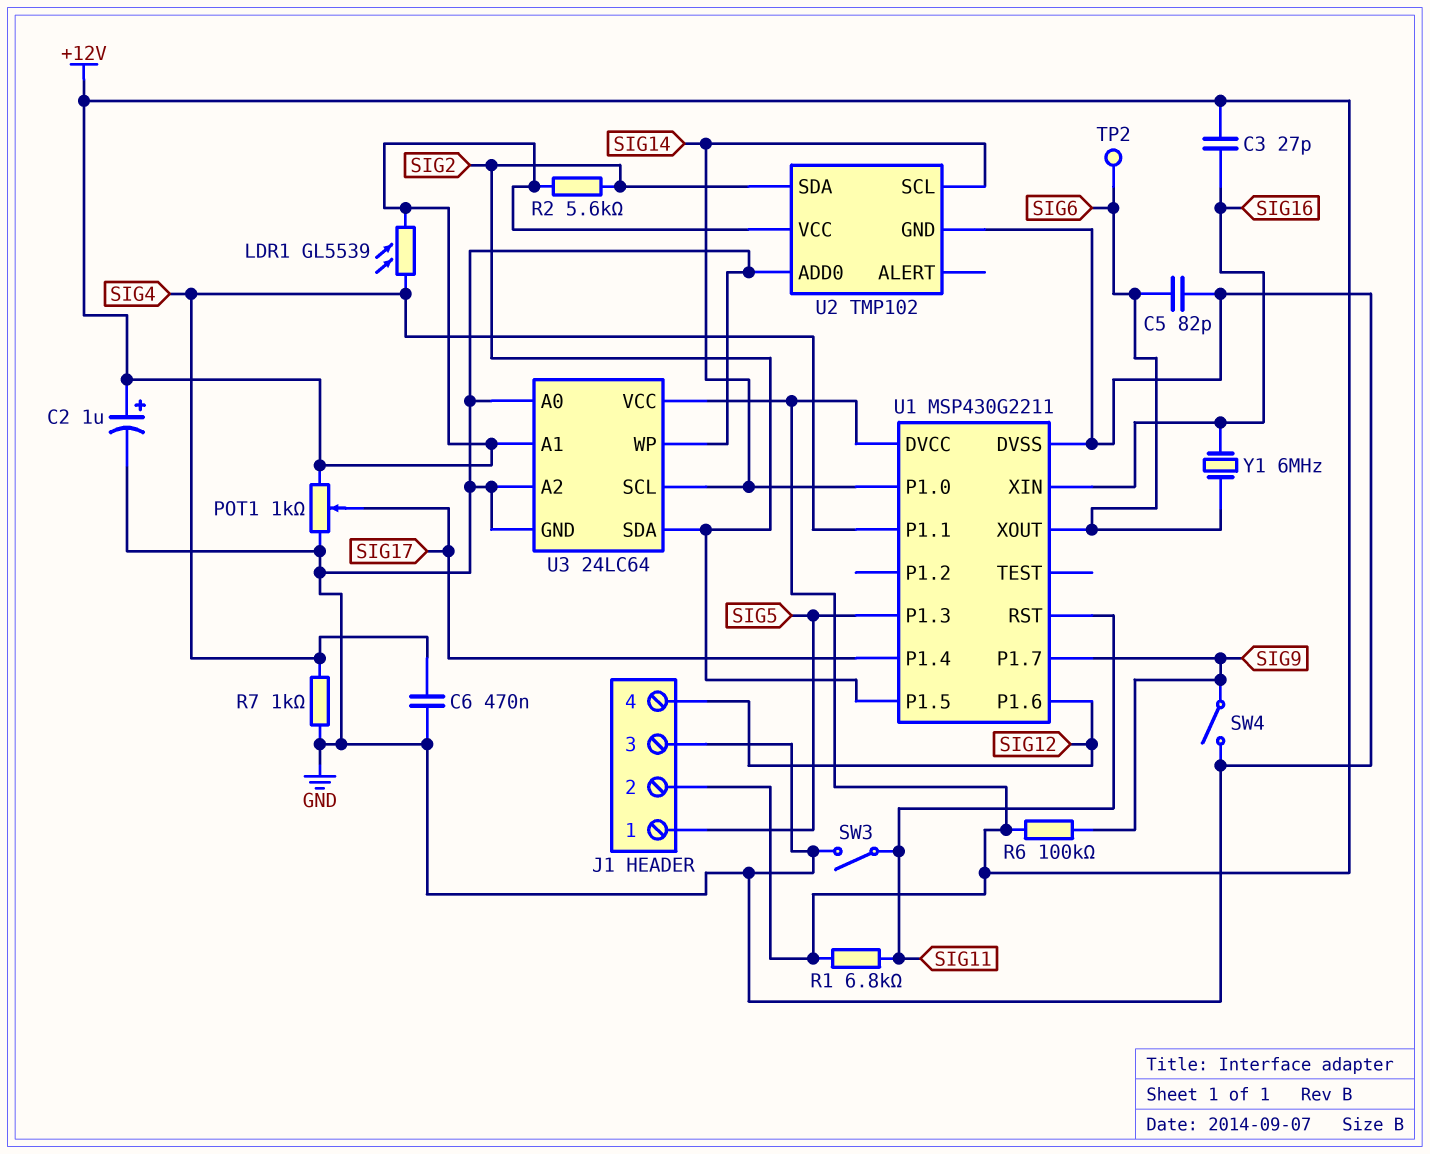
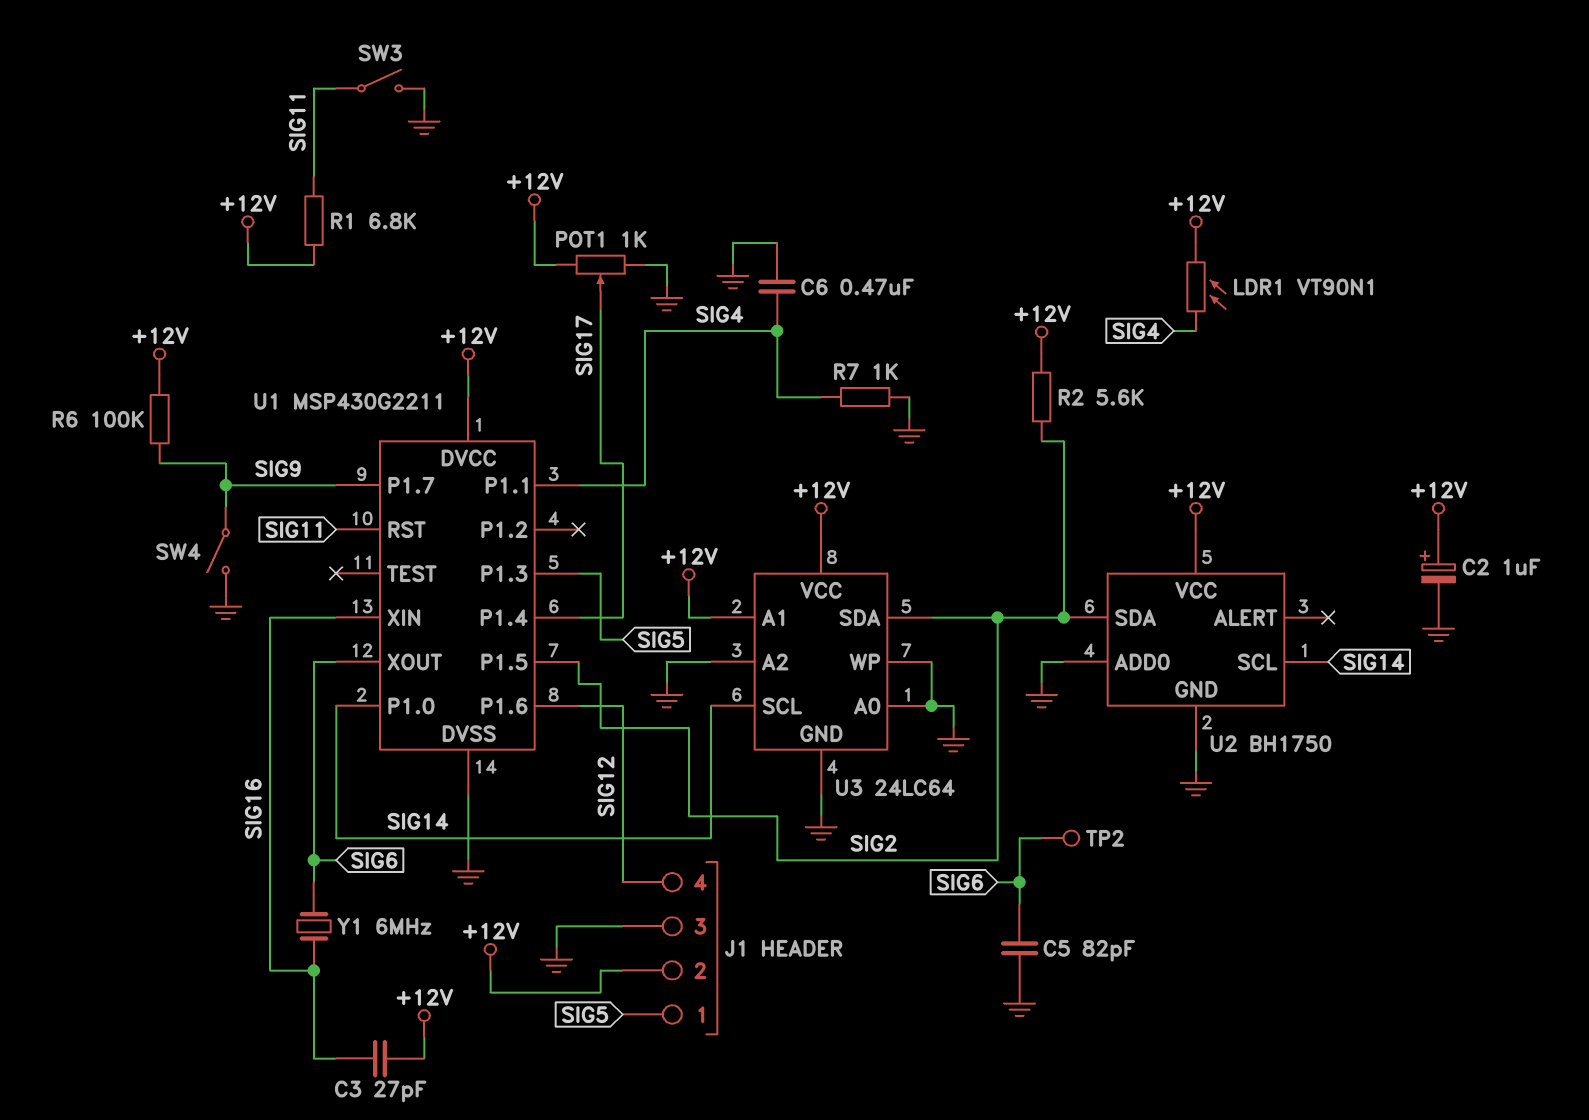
LDR1: GL5539 (+12V, SIG4) -> VT90N1 (+12V, SIG4)
U2: TMP102 -> BH1750

